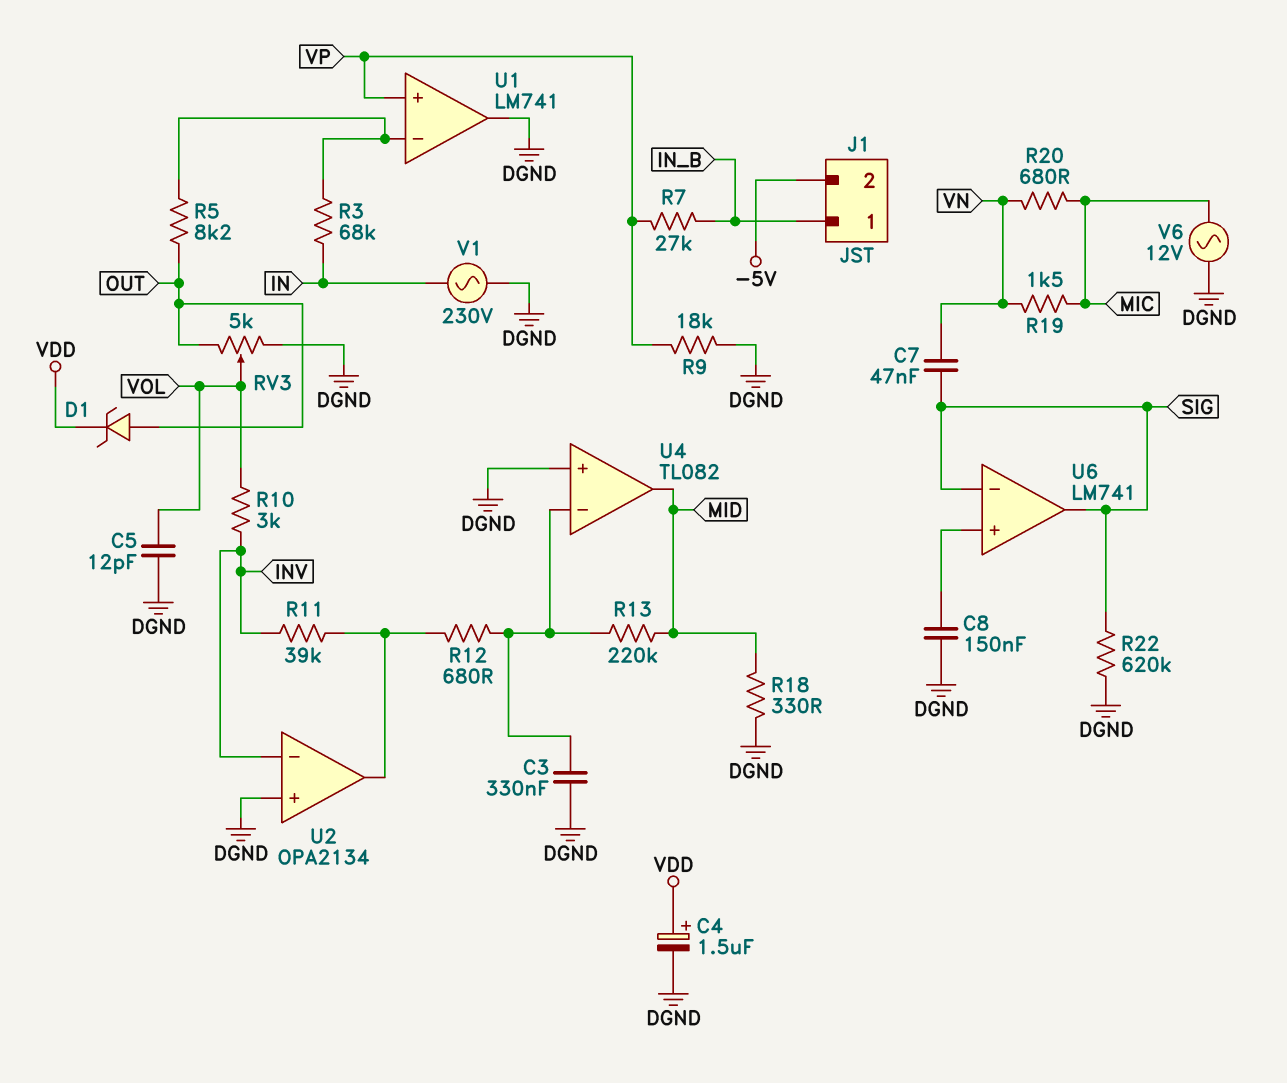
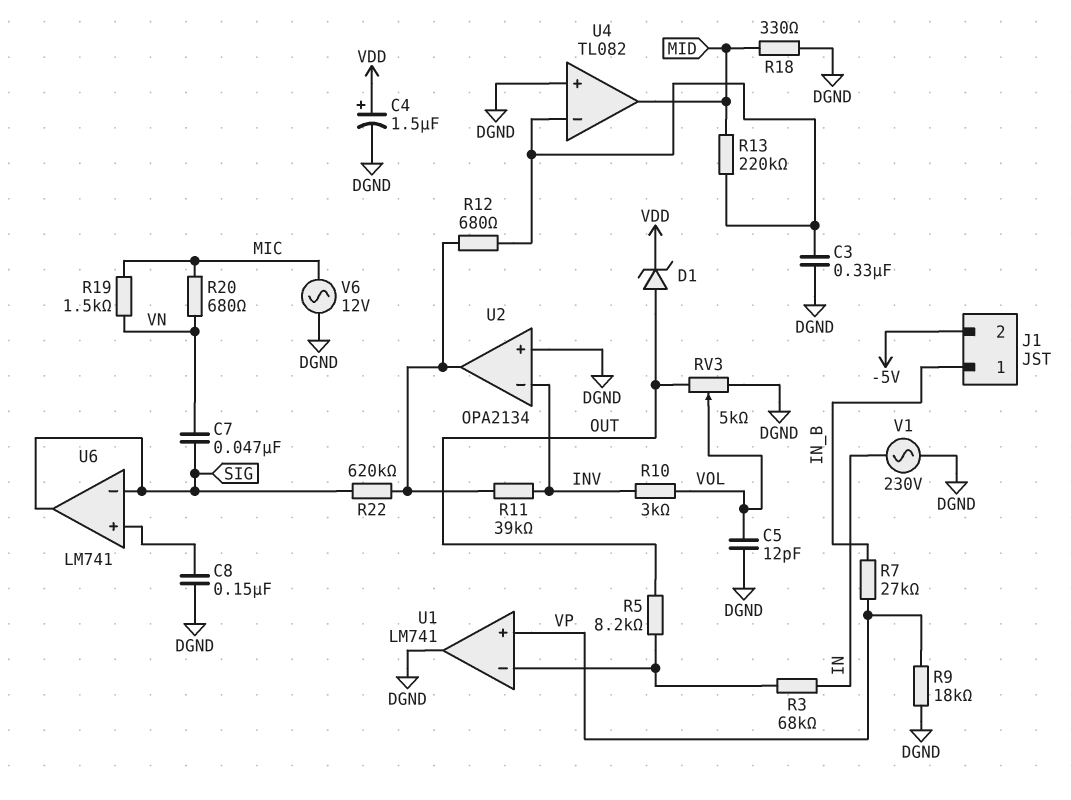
R22: 620k (DGND, SIG) -> 620k (SIG, U2/out)

